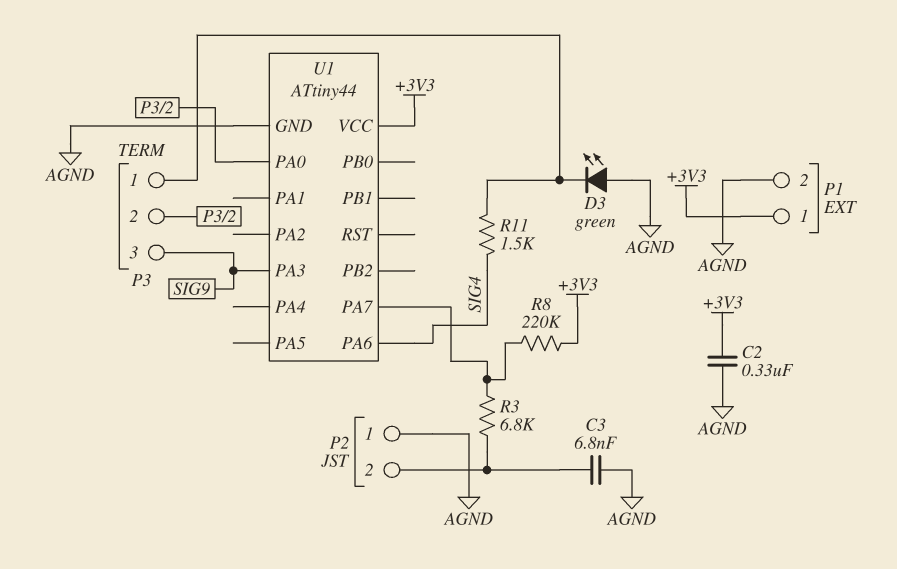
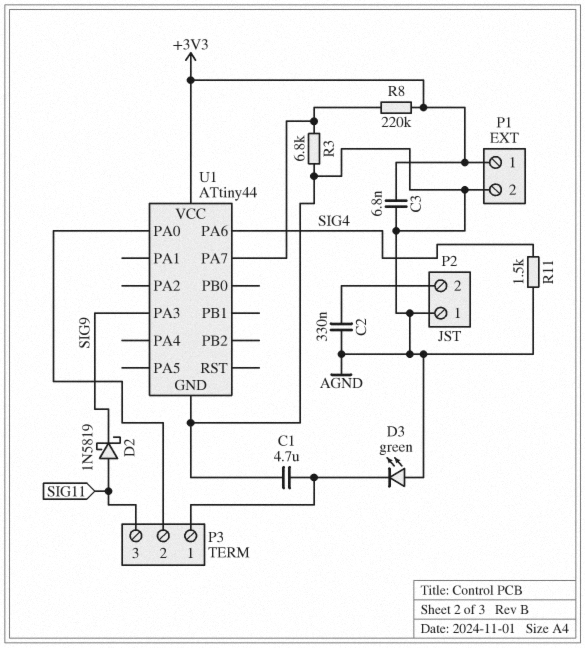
C1: none -> 4.7uF (AGND, P3/1)
C2: 330nF (+3V3, AGND) -> 330nF (AGND, P2/2)
C3: 6.8nF (AGND, P2/2) -> 6.8nF (+3V3, AGND)
D2: none -> schottky 1N5819 (A SIG11, K SIG9)
P3 pin 3: SIG9 -> SIG11
R3: 6.8k (P2/2, U1/PA7) -> 6.8k (AGND, U1/PA7)
R11: 1.5k (P3/1, SIG4) -> 1.5k (AGND, SIG4)

